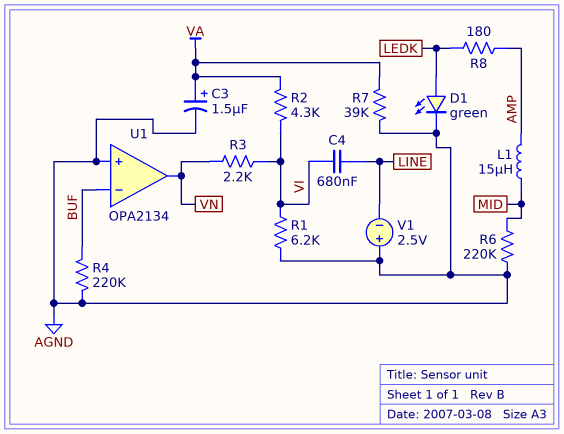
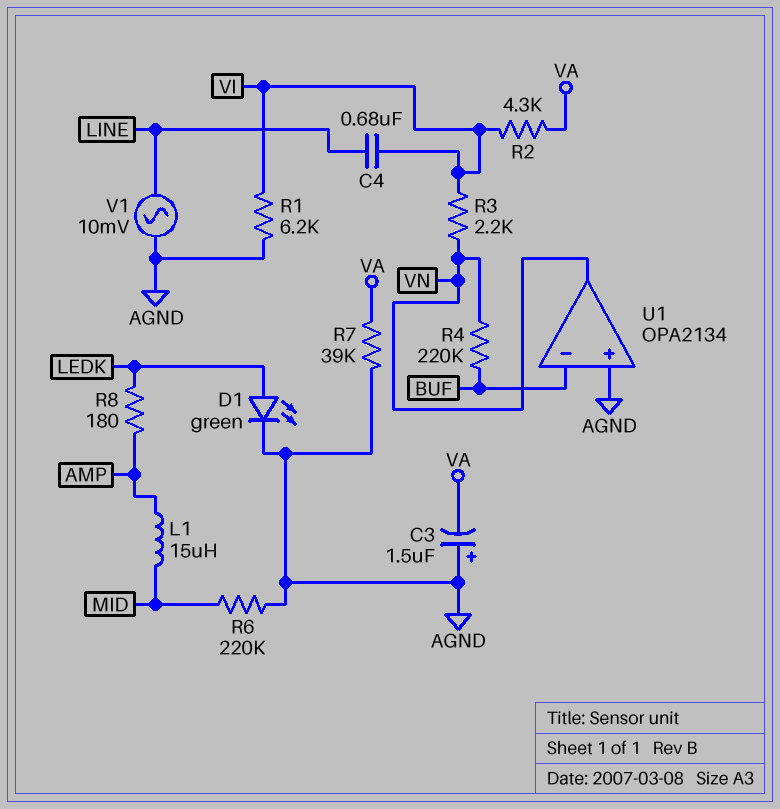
C3: 1.5uF (plus VA, minus AGND) -> 1.5uF (plus AGND, minus VA)
R4: 220k (AGND, BUF) -> 220k (BUF, VN)
V1: 2.5V (plus AGND, minus LINE) -> AC 10mV (AGND, LINE)

